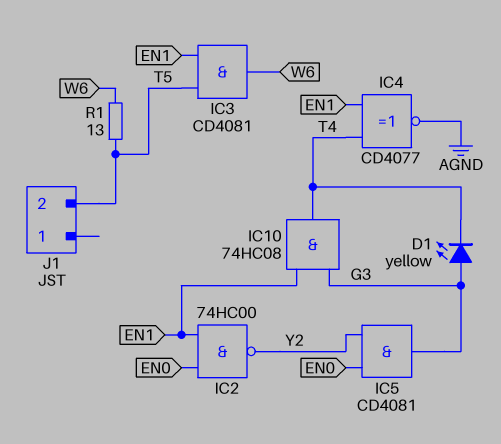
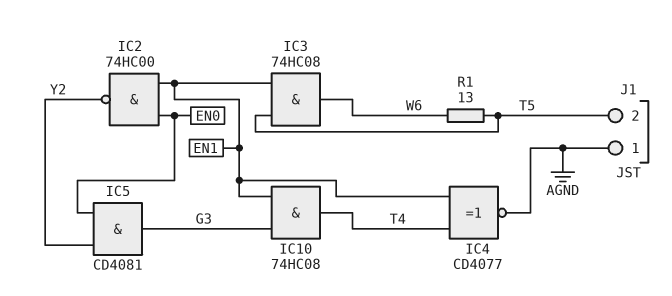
D1: LED yellow (A G3, K T4) -> none
IC3: AND CD4081 (in EN1, in T5, out W6) -> AND 74HC08 (in EN1, in T5, out W6)
J1 pin 1: none -> AGND

